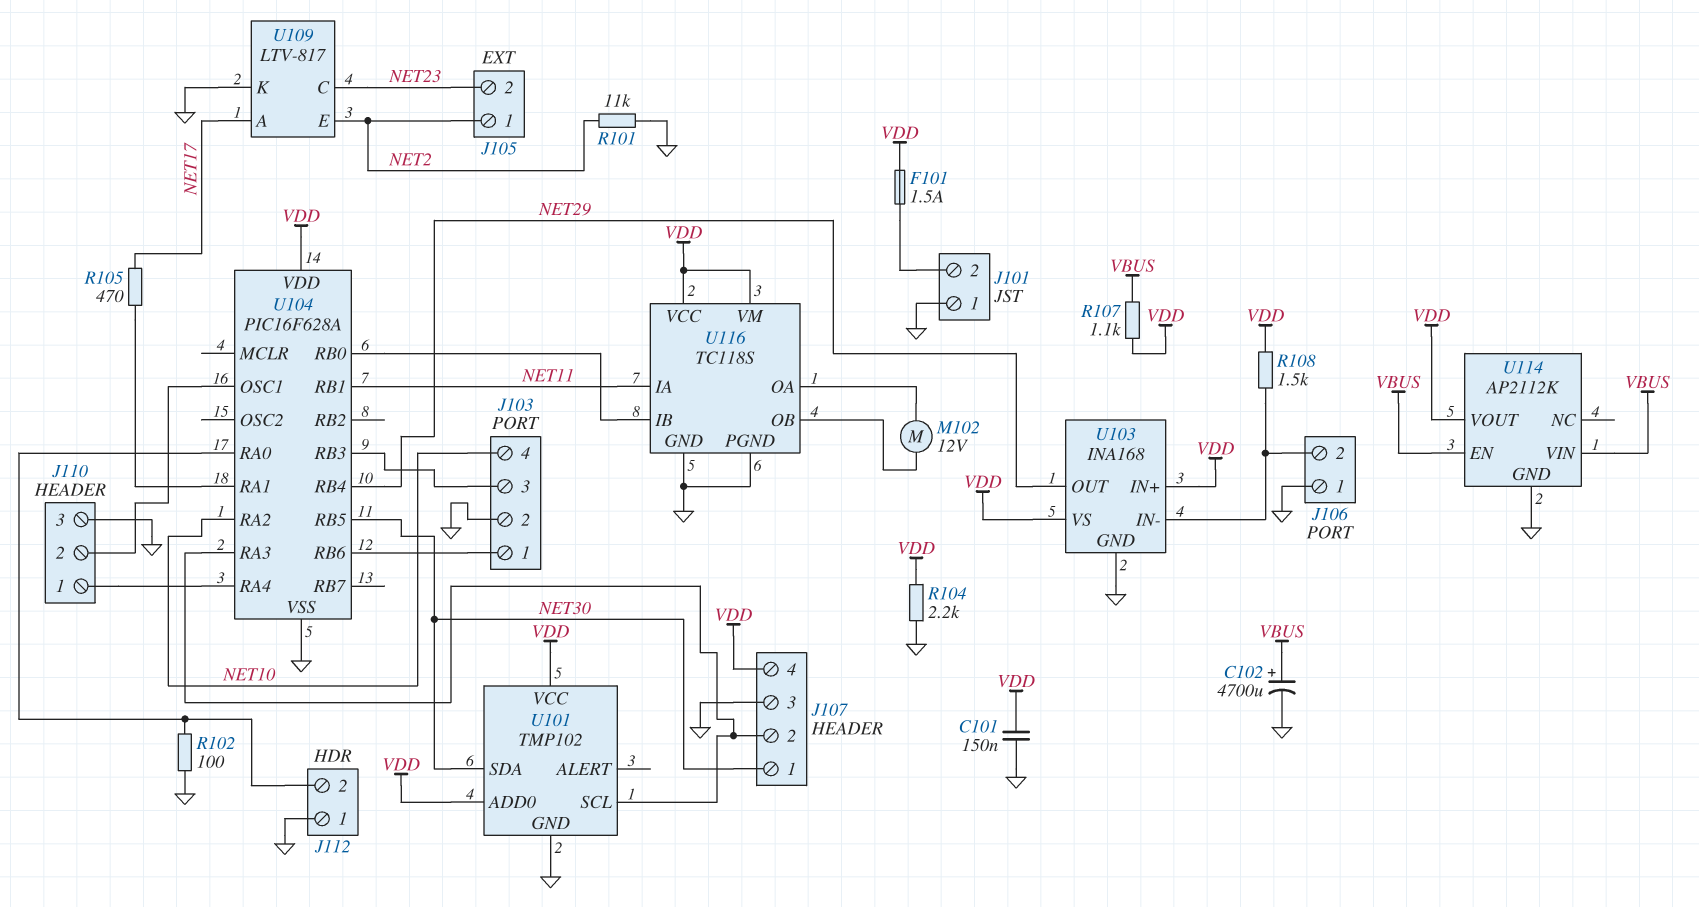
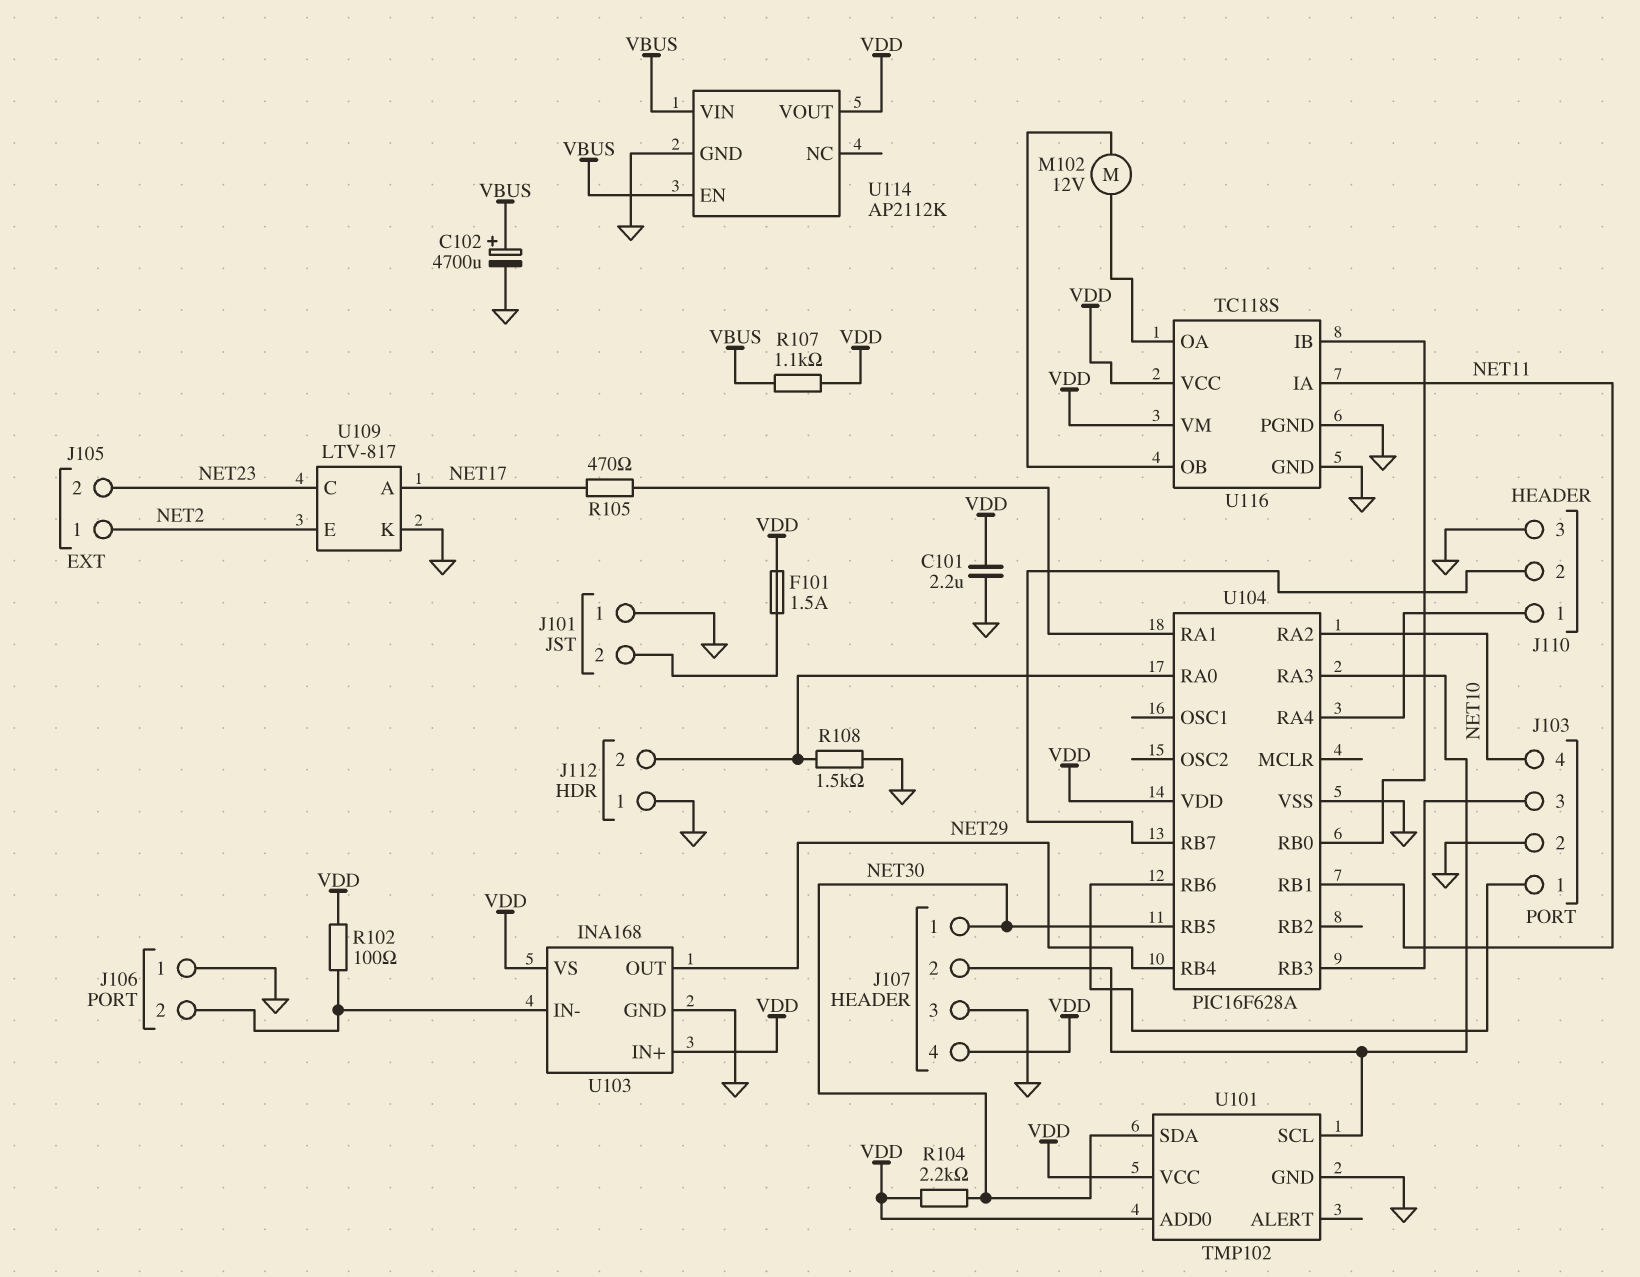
C101: 150nF (GND, VDD) -> 2.2uF (GND, VDD)
R101: 11k (GND, NET2) -> none
R102: 100 (GND, J112/2) -> 100 (J106/2, VDD)
R104: 2.2k (GND, VDD) -> 2.2k (NET30, VDD)
R108: 1.5k (J106/2, VDD) -> 1.5k (GND, J112/2)
U104 pin OSC1: J110/2 -> none
U104 pin RB7: none -> J110/2

